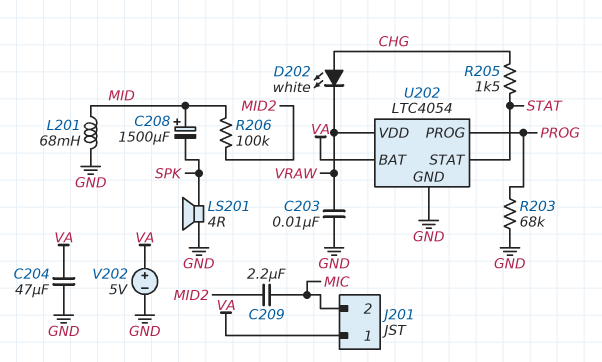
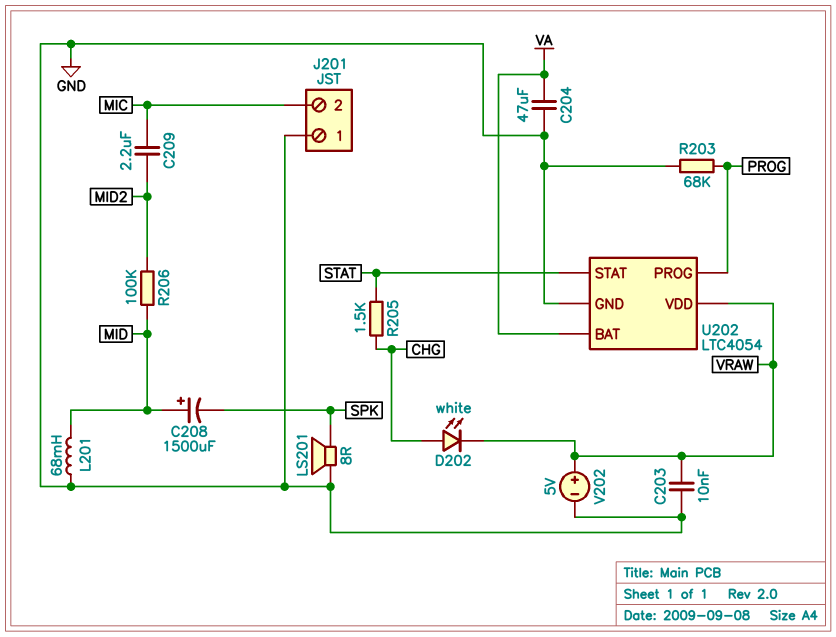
J201 pin 1: VA -> GND
LS201: speaker 4R (GND, SPK) -> speaker 8R (GND, SPK)
V202: 5V (plus VA, minus GND) -> 5V (plus VRAW, minus GND)

